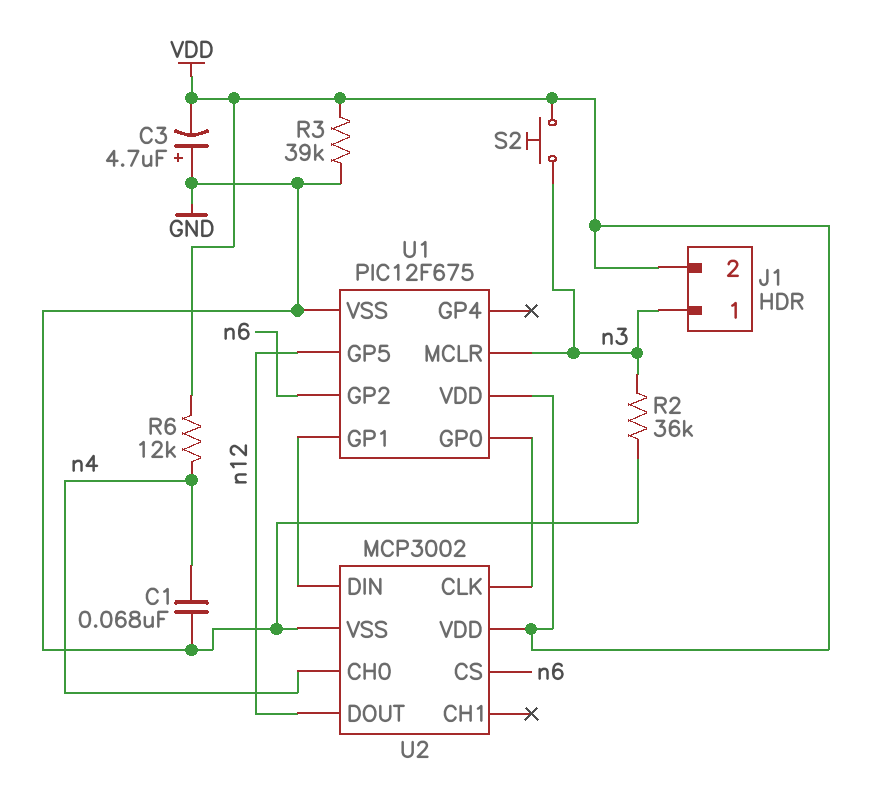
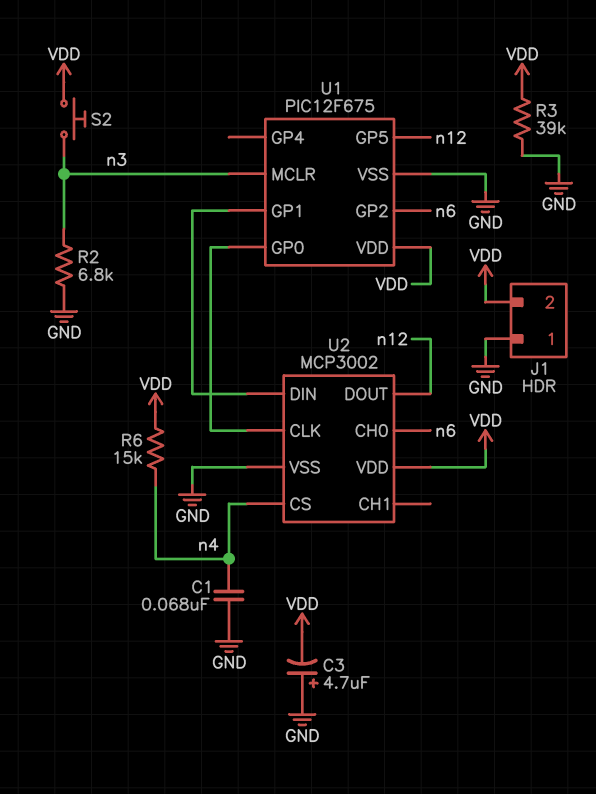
J1 pin 1: n3 -> GND
R2: 36k (GND, n3) -> 6.8k (GND, n3)
R6: 12k (VDD, n4) -> 15k (VDD, n4)
U2 pin CH0: n4 -> n6
U2 pin CS: n6 -> n4

